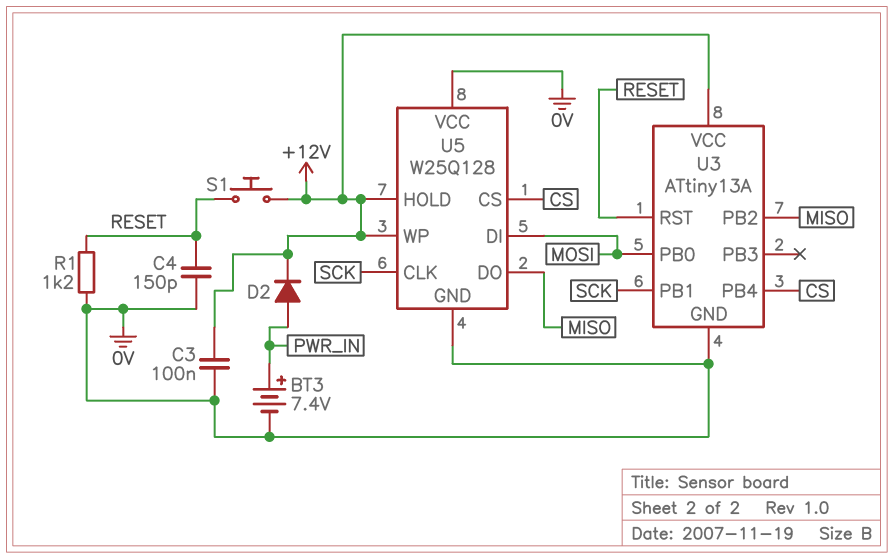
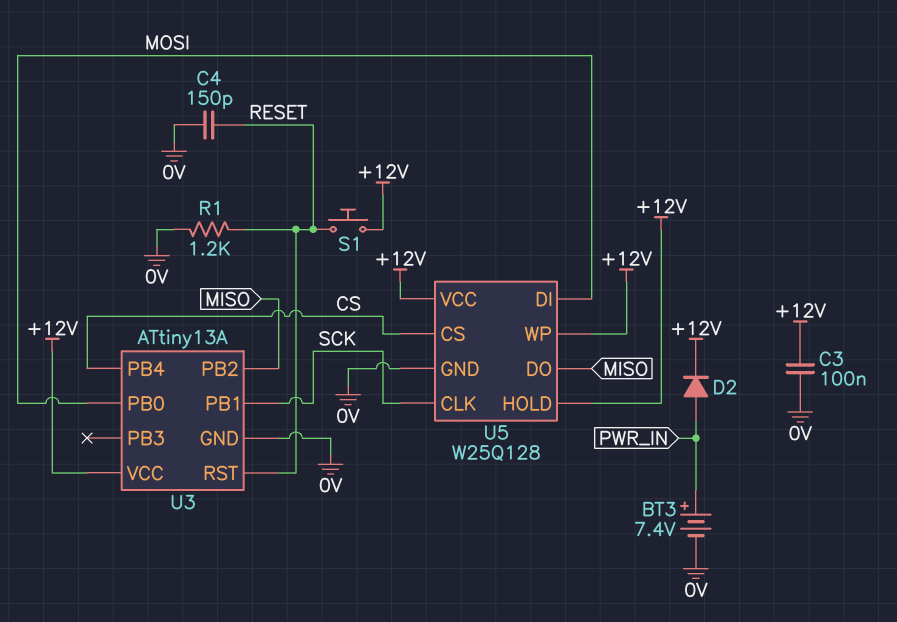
U5 pin VCC: 0V -> +12V

